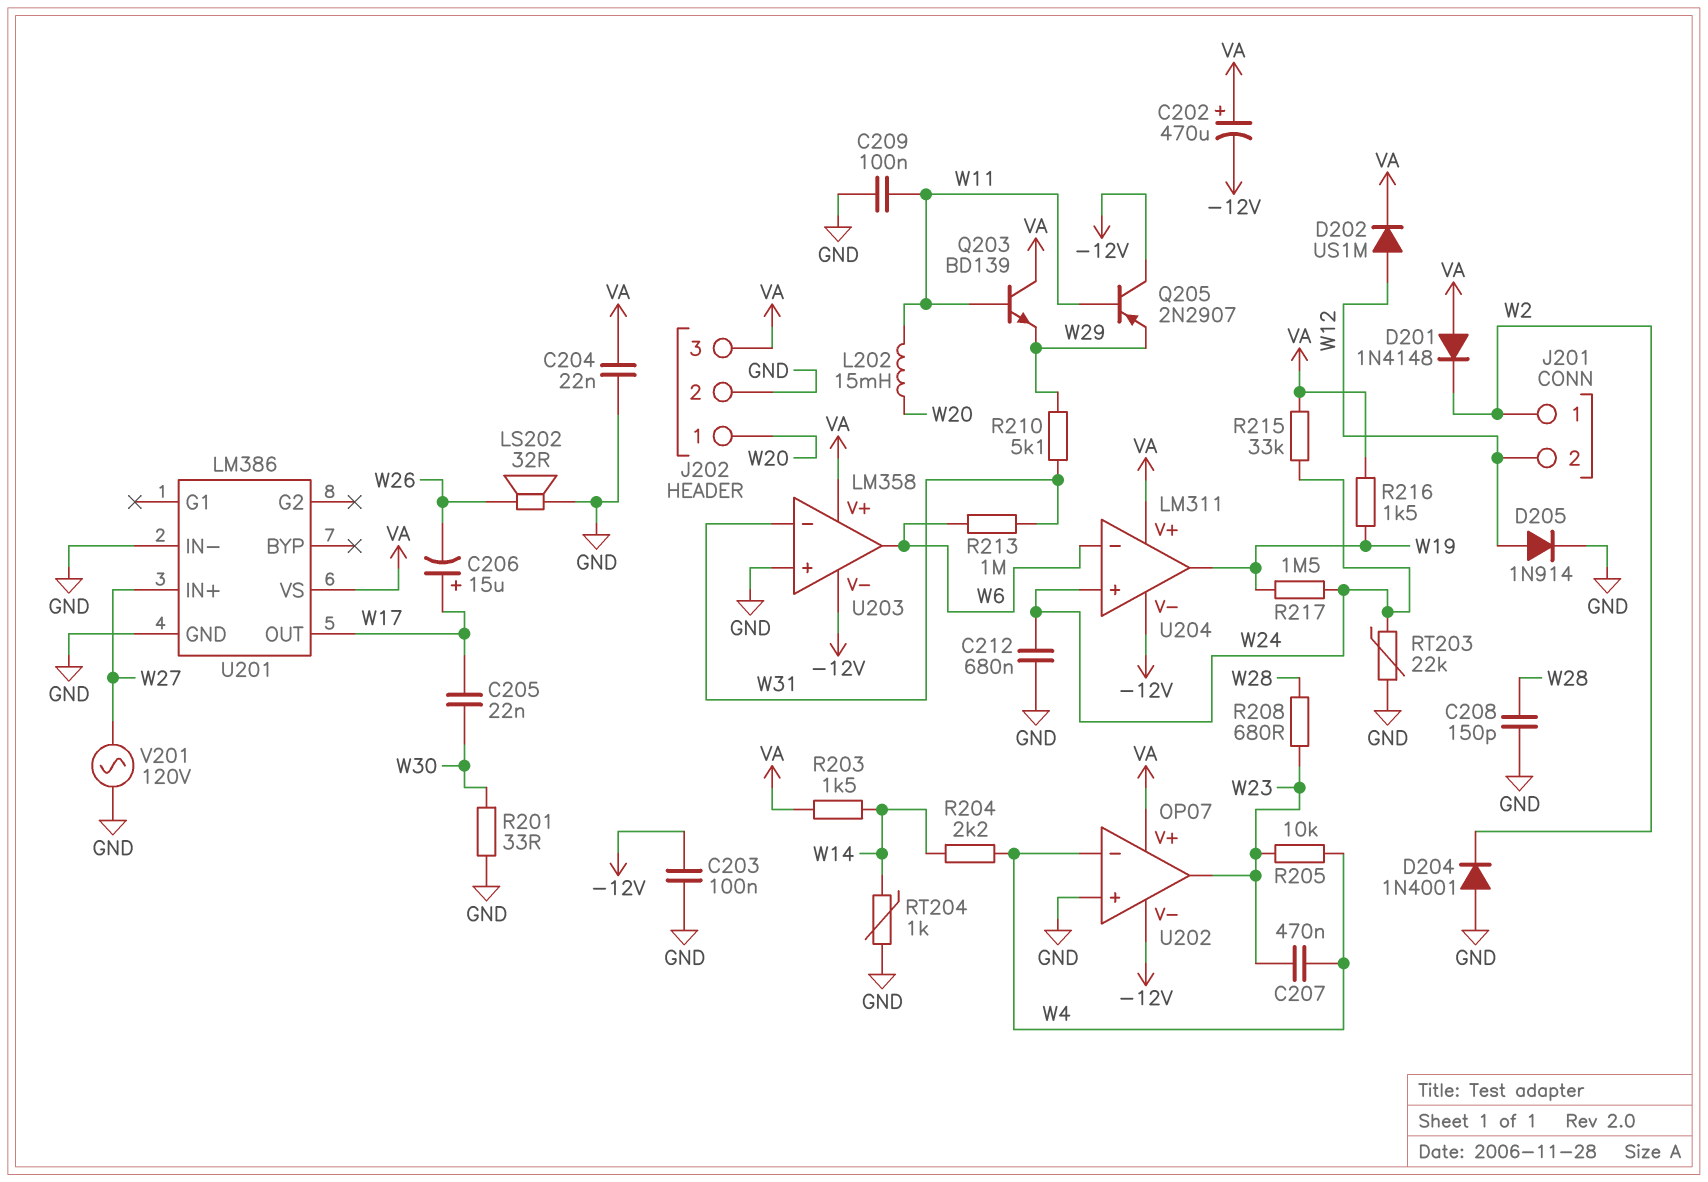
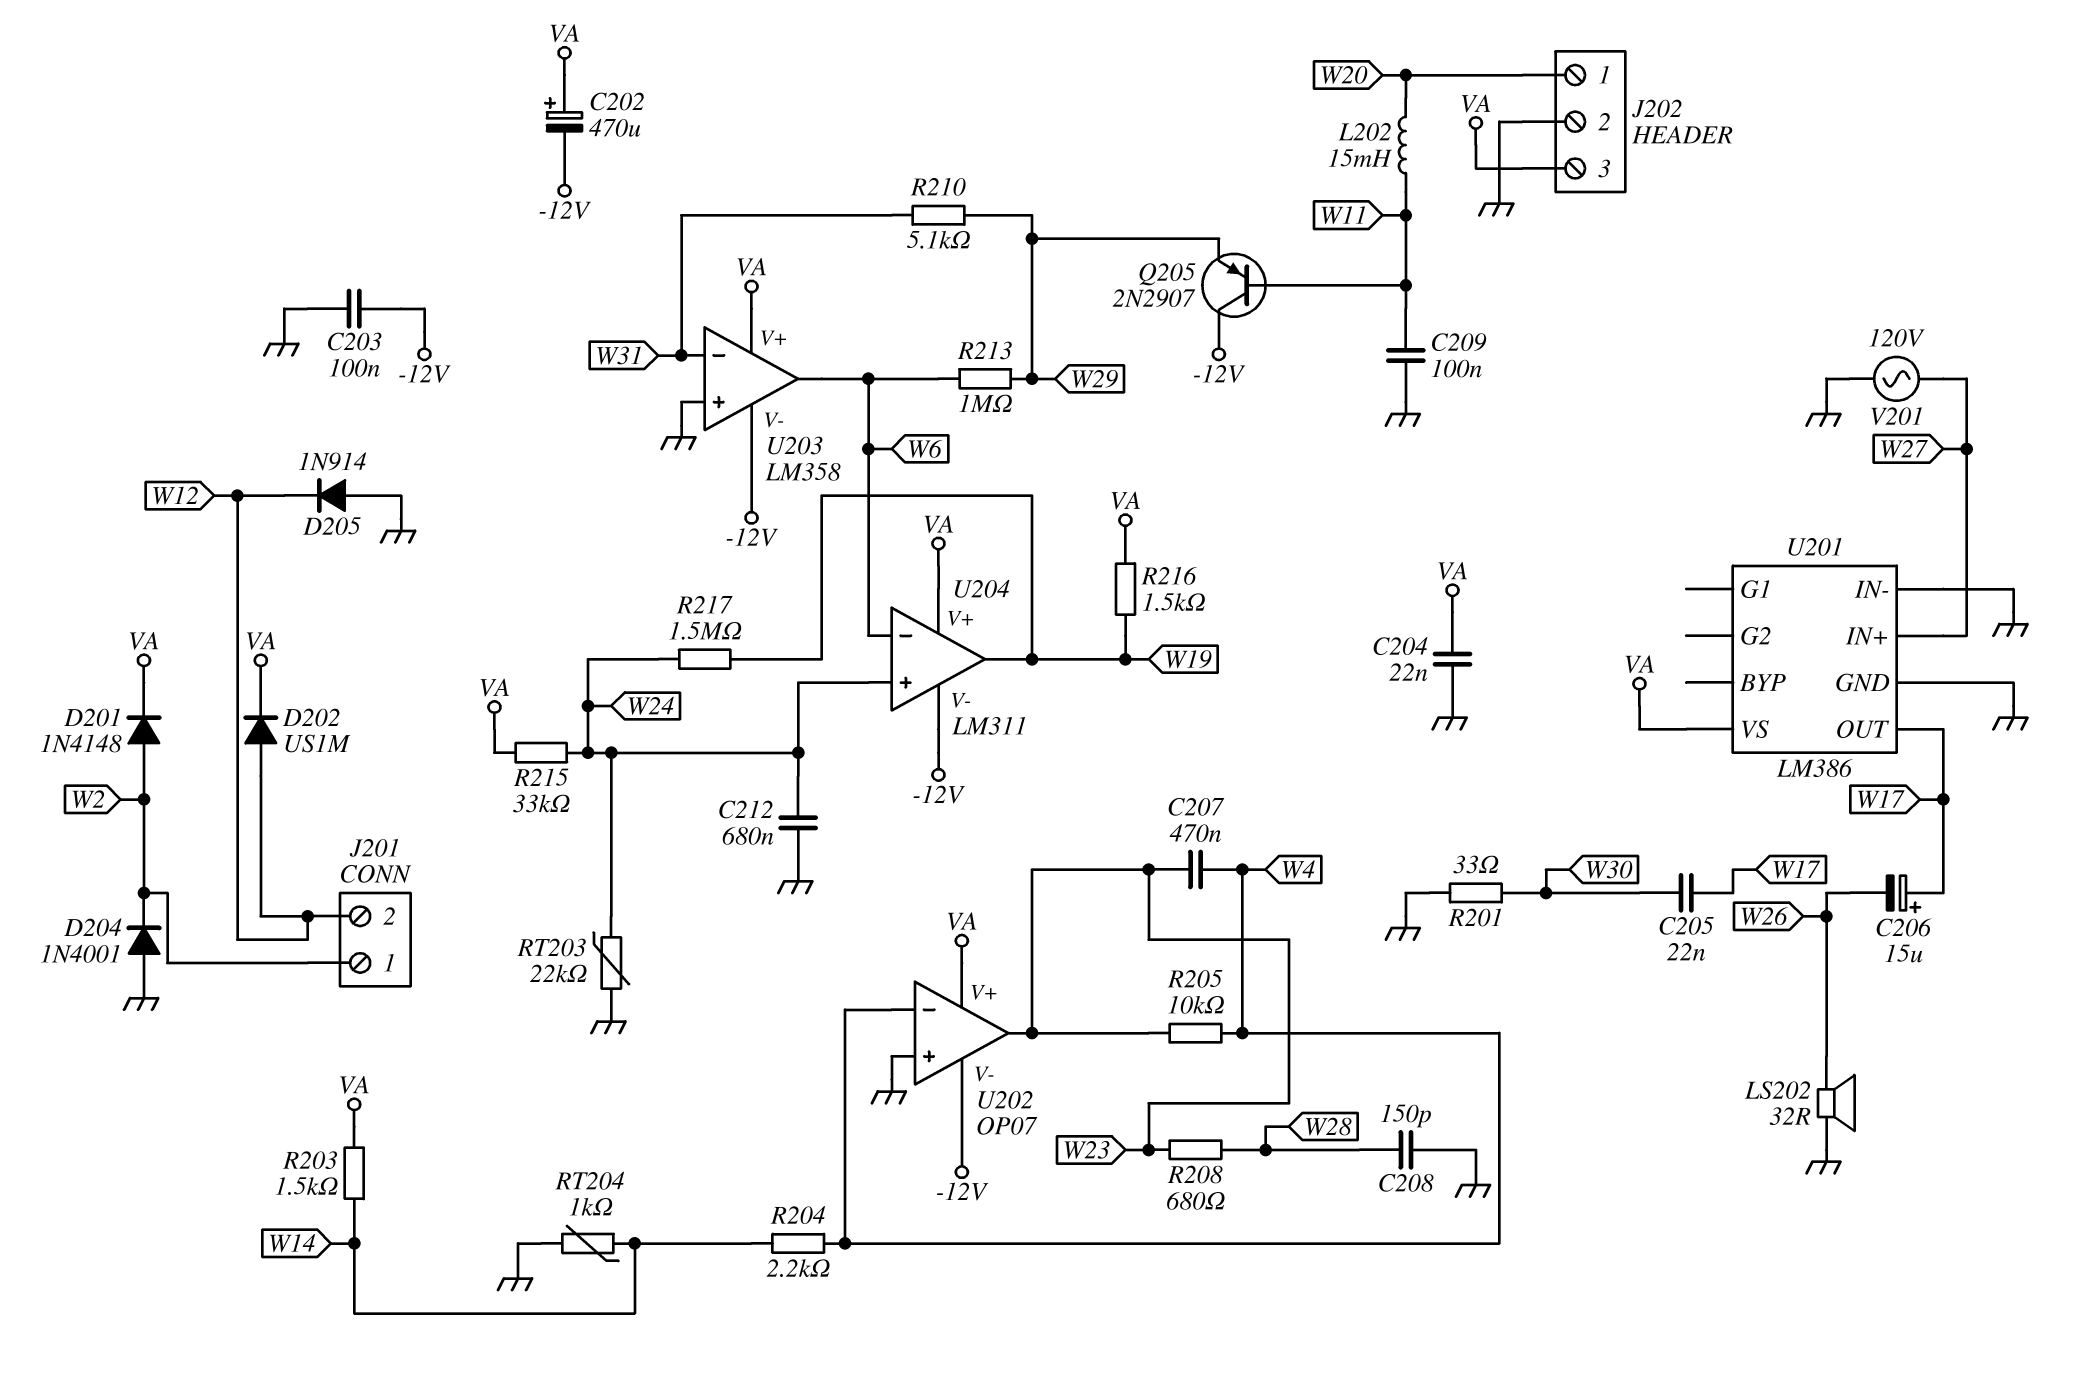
D201: diode 1N4148 (A VA, K W2) -> diode 1N4148 (A W2, K VA)
D205: diode 1N914 (A W12, K GND) -> diode 1N914 (A GND, K W12)
Q203: NPN BD139 (B W11, C VA, E W29) -> none
R213: 1M (W6, W31) -> 1M (W6, W29)

